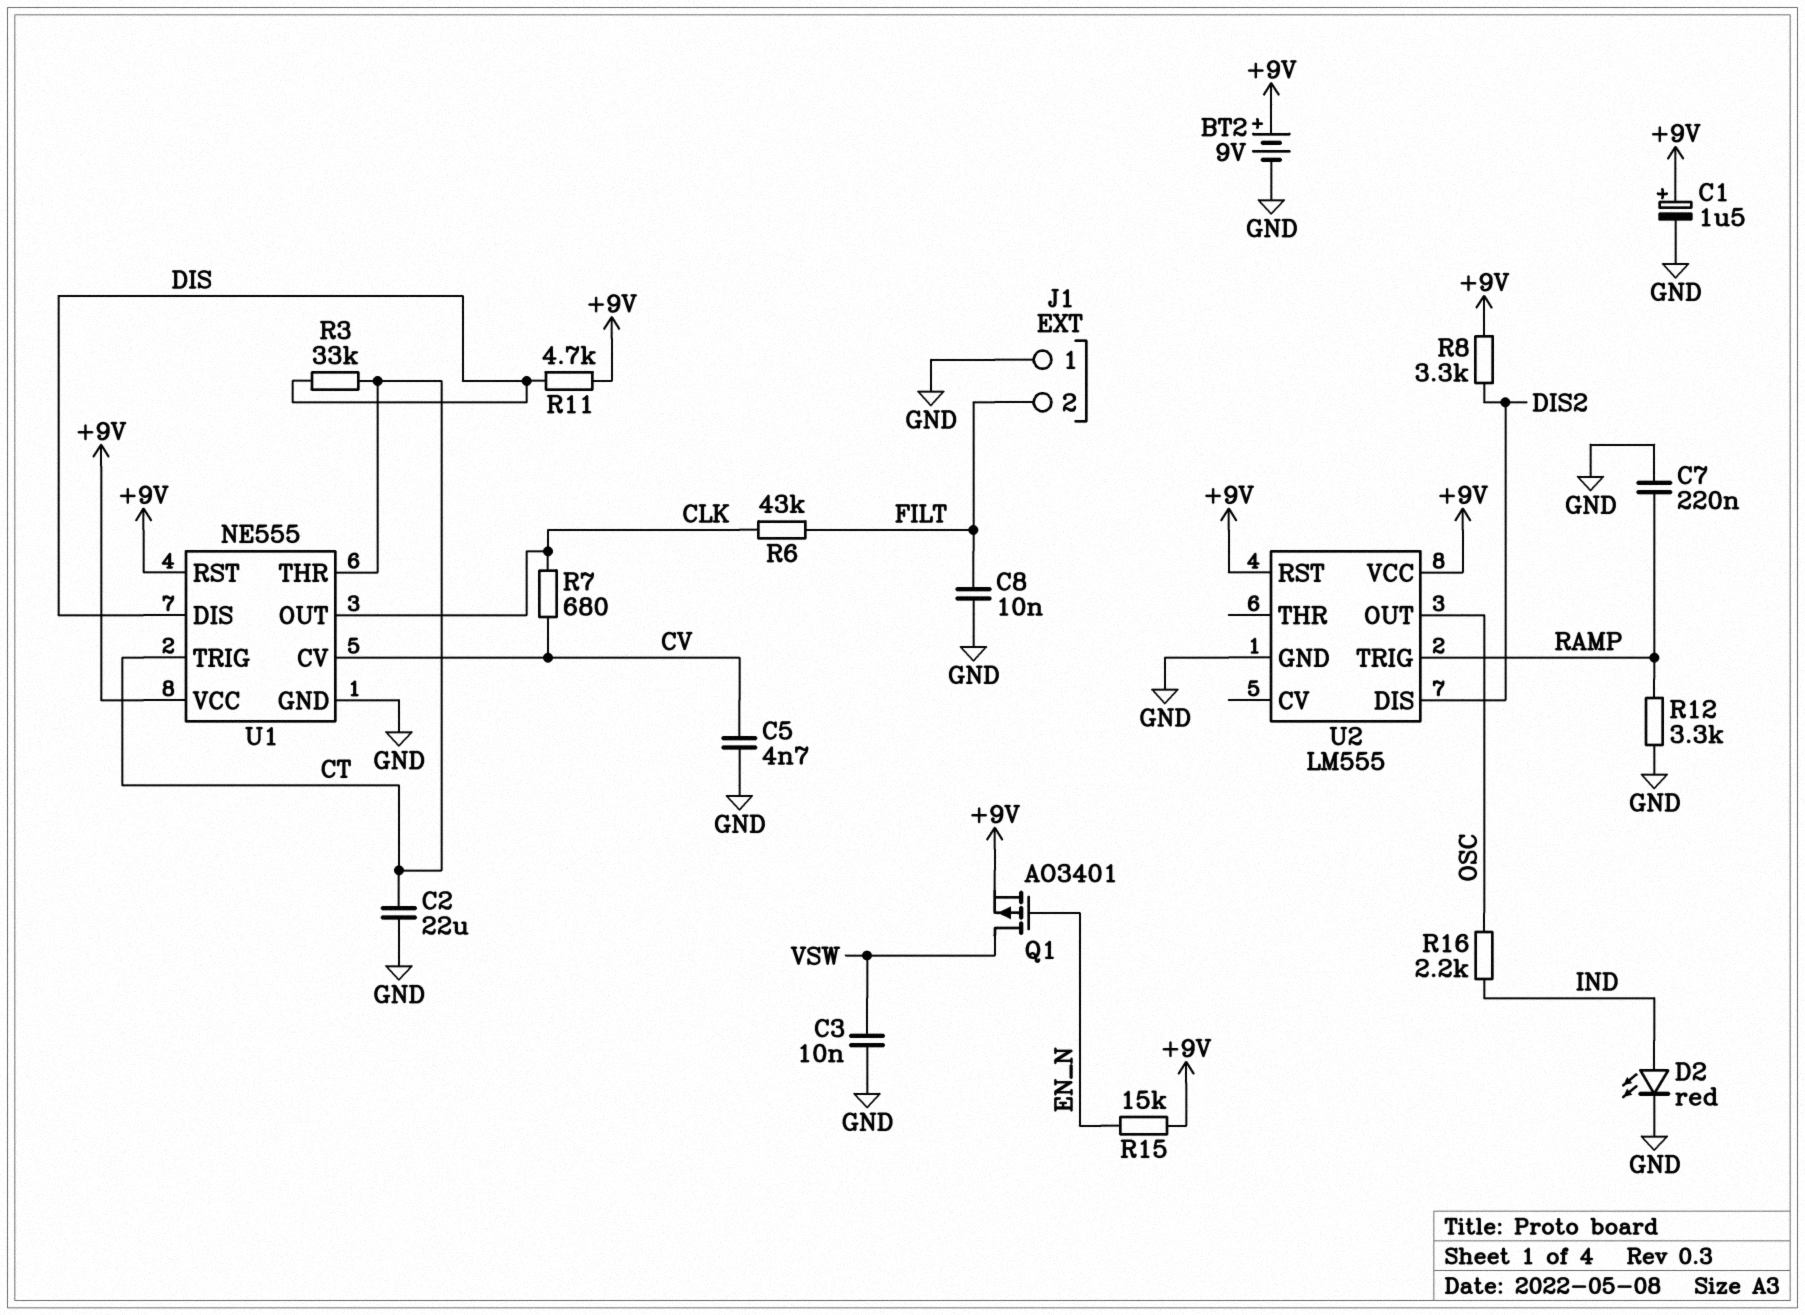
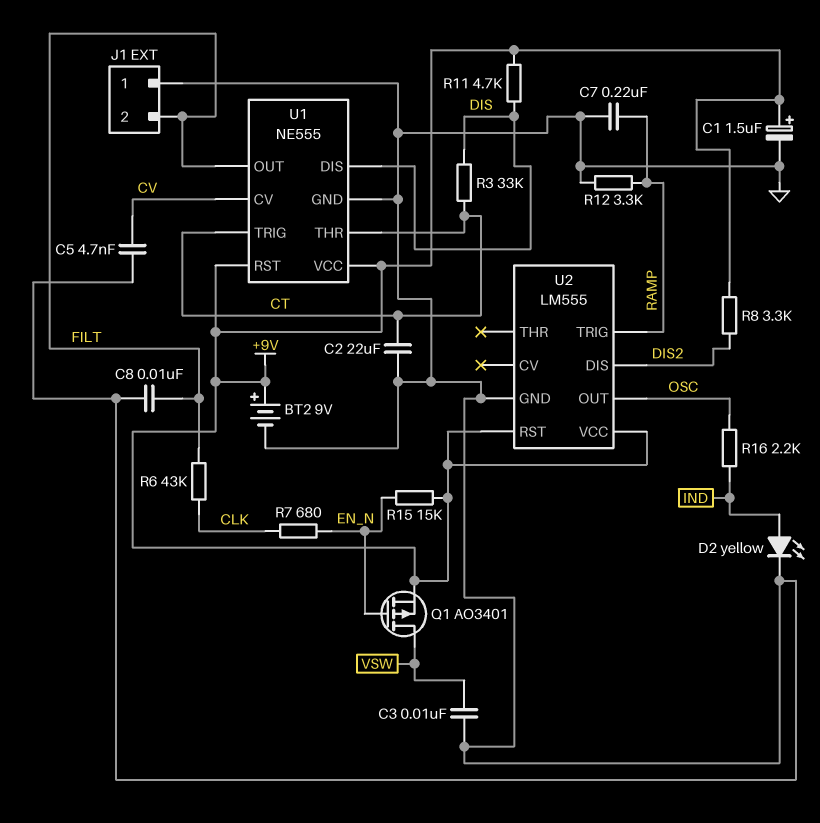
D2: LED red (A IND, K GND) -> LED yellow (A IND, K GND)
R7: 680 (CLK, CV) -> 680 (CLK, EN_N)
U1 pin OUT: CLK -> FILT

